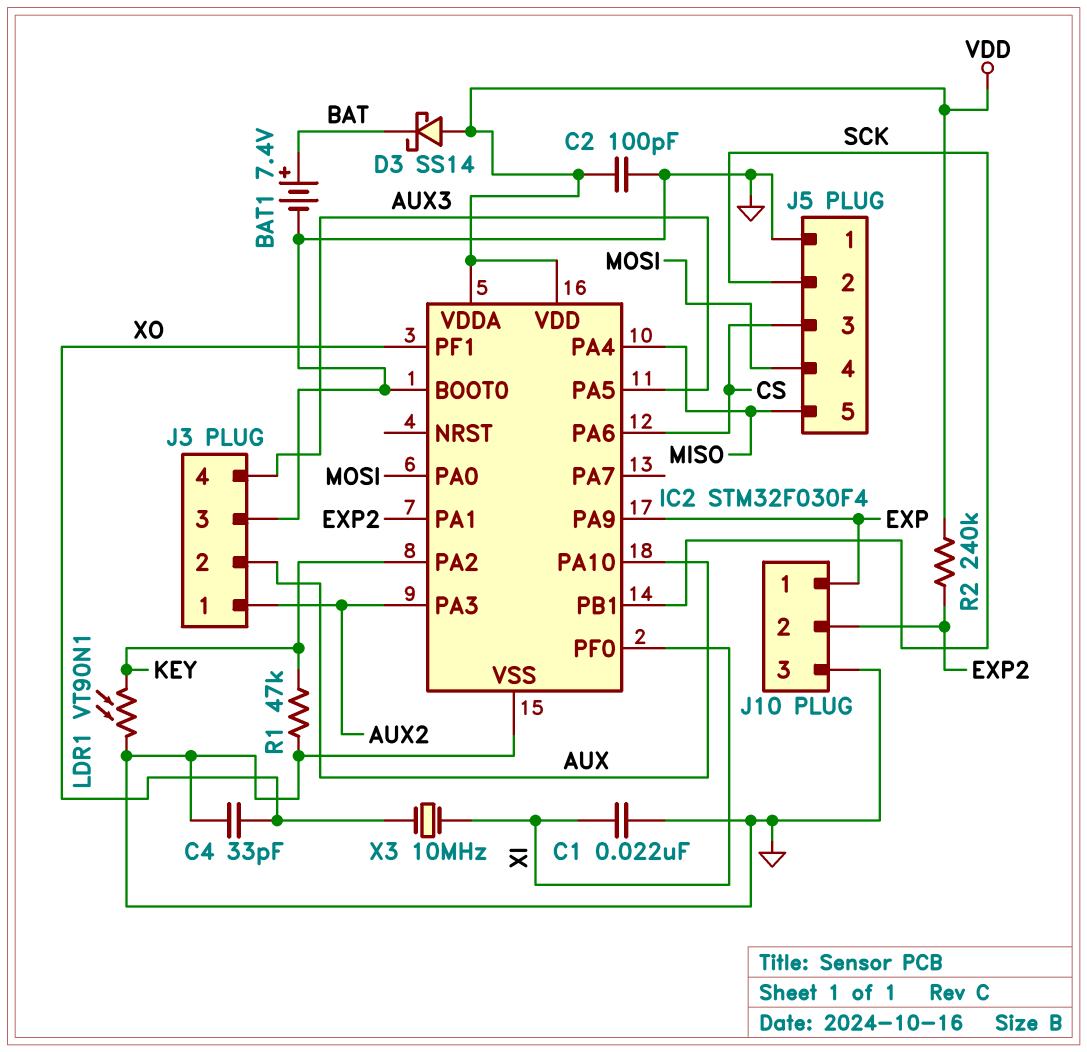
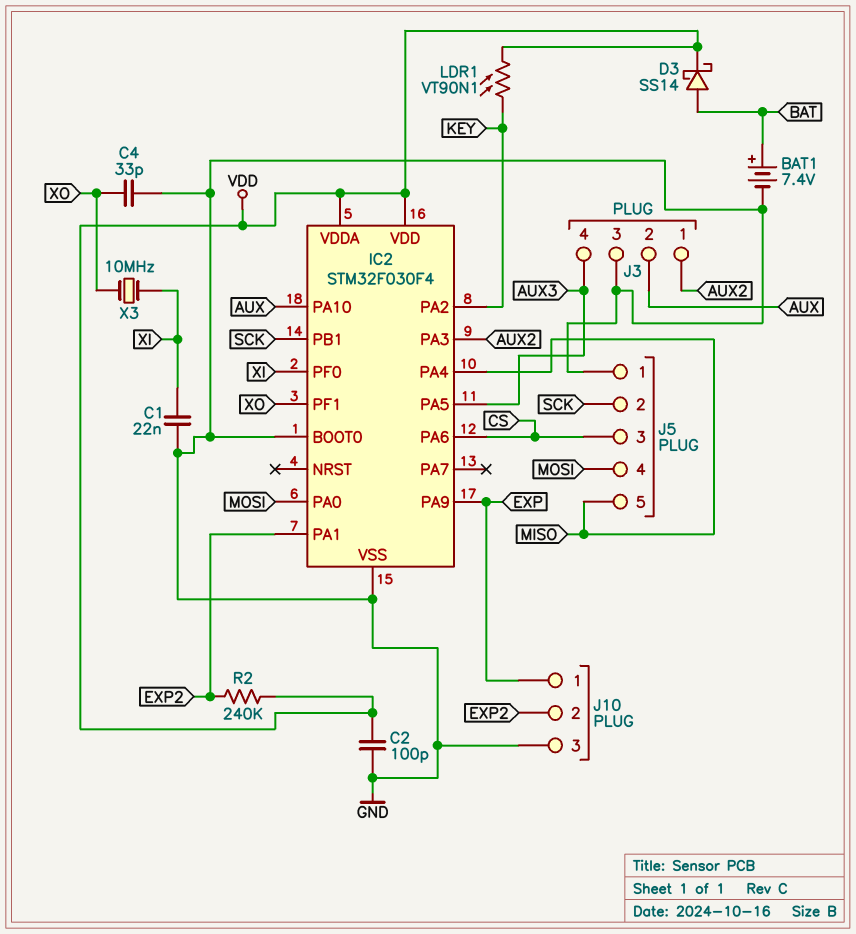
D3: schottky SS14 (A VDD, K BAT) -> schottky SS14 (A BAT, K VDD)
LDR1: VT90N1 (GND, KEY) -> VT90N1 (KEY, VDD)
R1: 47k (GND, KEY) -> none

